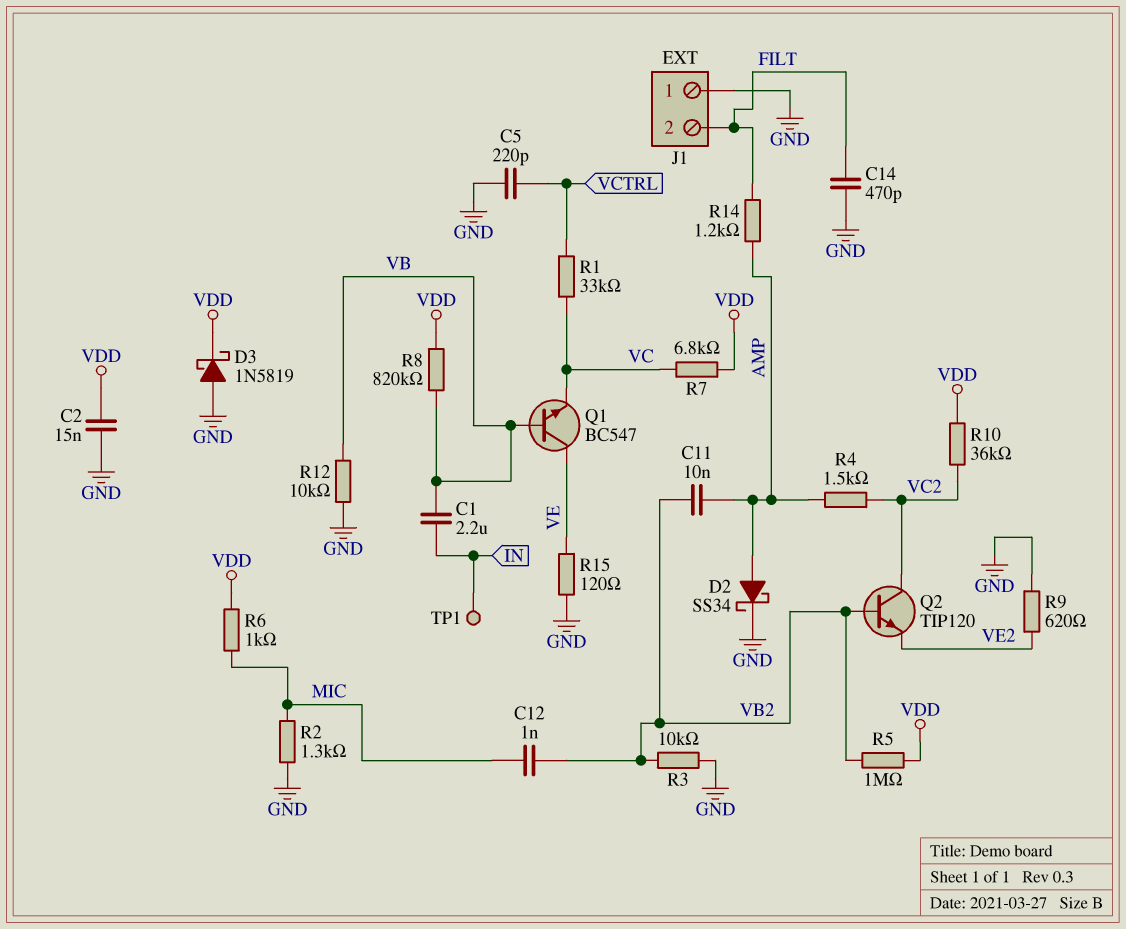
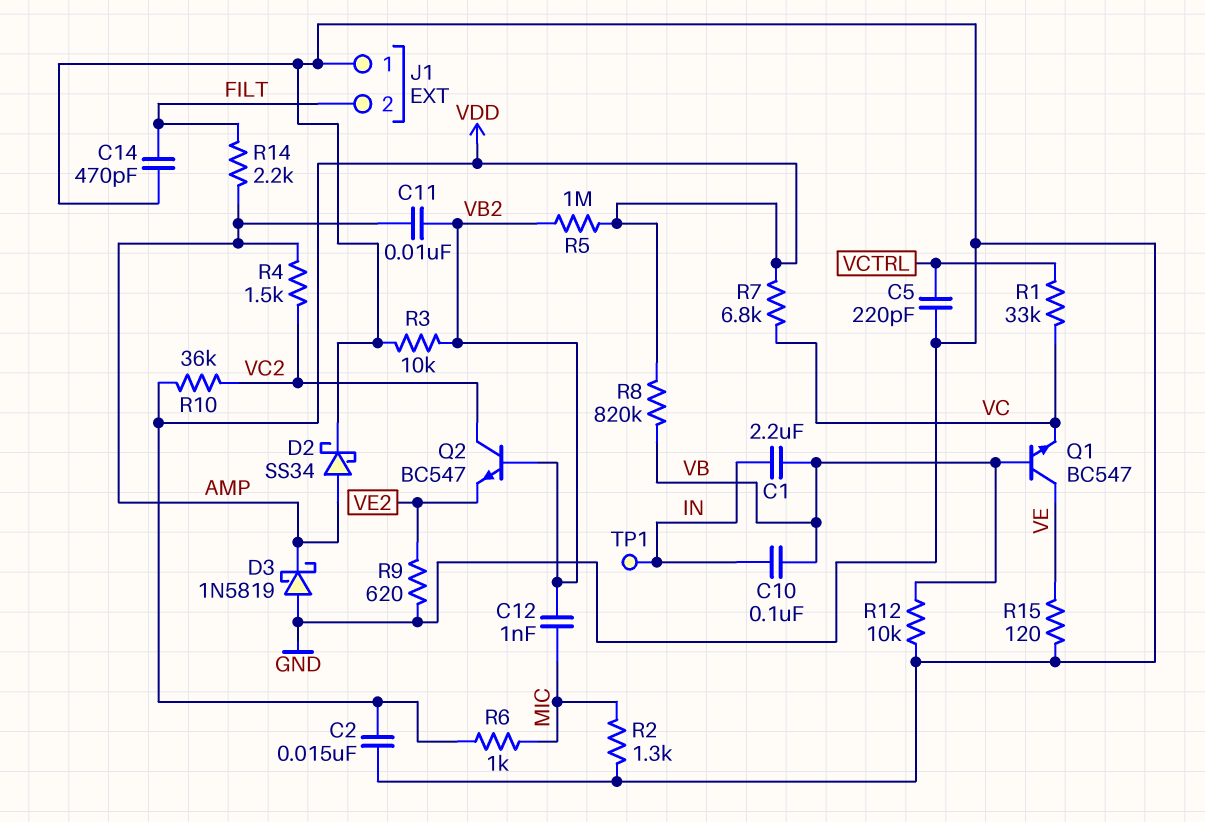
C10: none -> 100nF (IN, VB)
D3: schottky 1N5819 (A GND, K VDD) -> schottky 1N5819 (A GND, K AMP)
Q2: NPN TIP120 (B VB2, C VC2, E VE2) -> NPN BC547 (B VB2, C VC2, E VE2)
R14: 1.2k (AMP, FILT) -> 2.2k (AMP, FILT)

